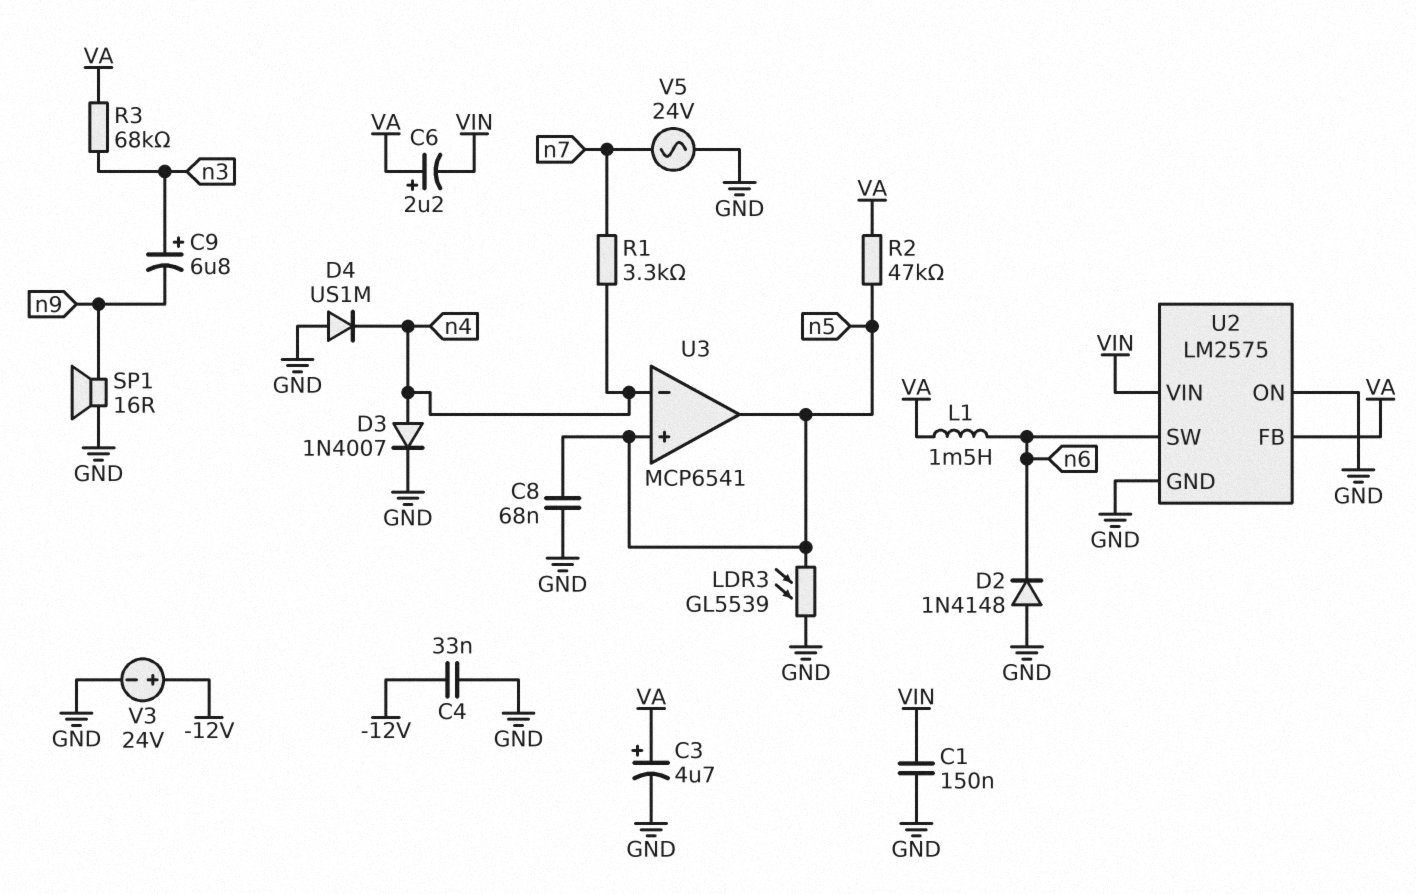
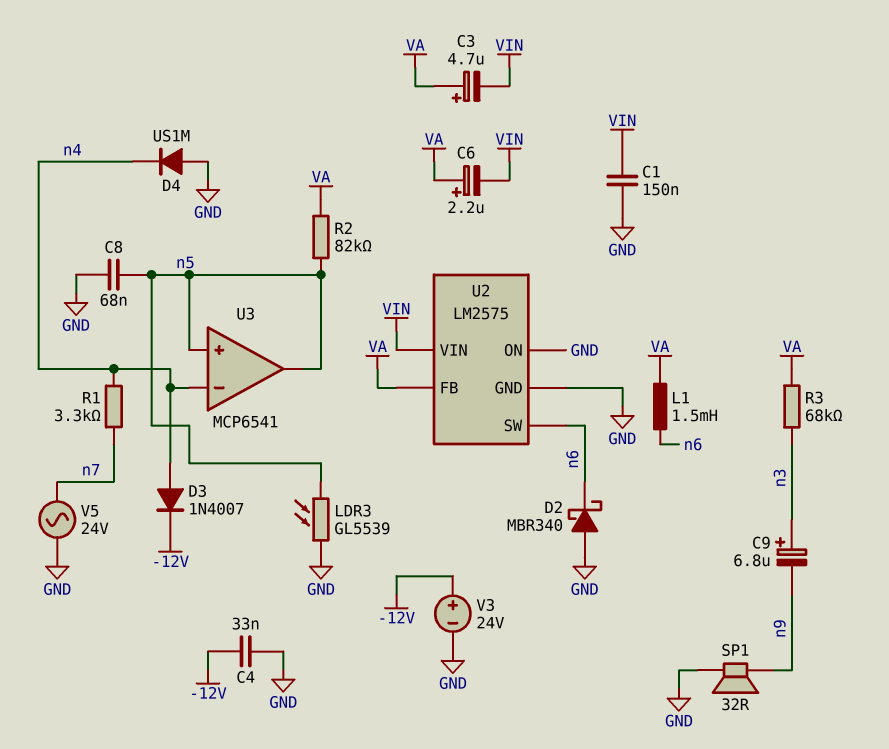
C3: 4.7uF (plus VA, minus GND) -> 4.7uF (plus VA, minus VIN)
D2: diode 1N4148 (A GND, K n6) -> schottky MBR340 (A GND, K n6)
D3: diode 1N4007 (A n4, K GND) -> diode 1N4007 (A n4, K -12V)
R2: 47k (VA, n5) -> 82k (VA, n5)
SP1: speaker 16R (GND, n9) -> speaker 32R (GND, n9)

